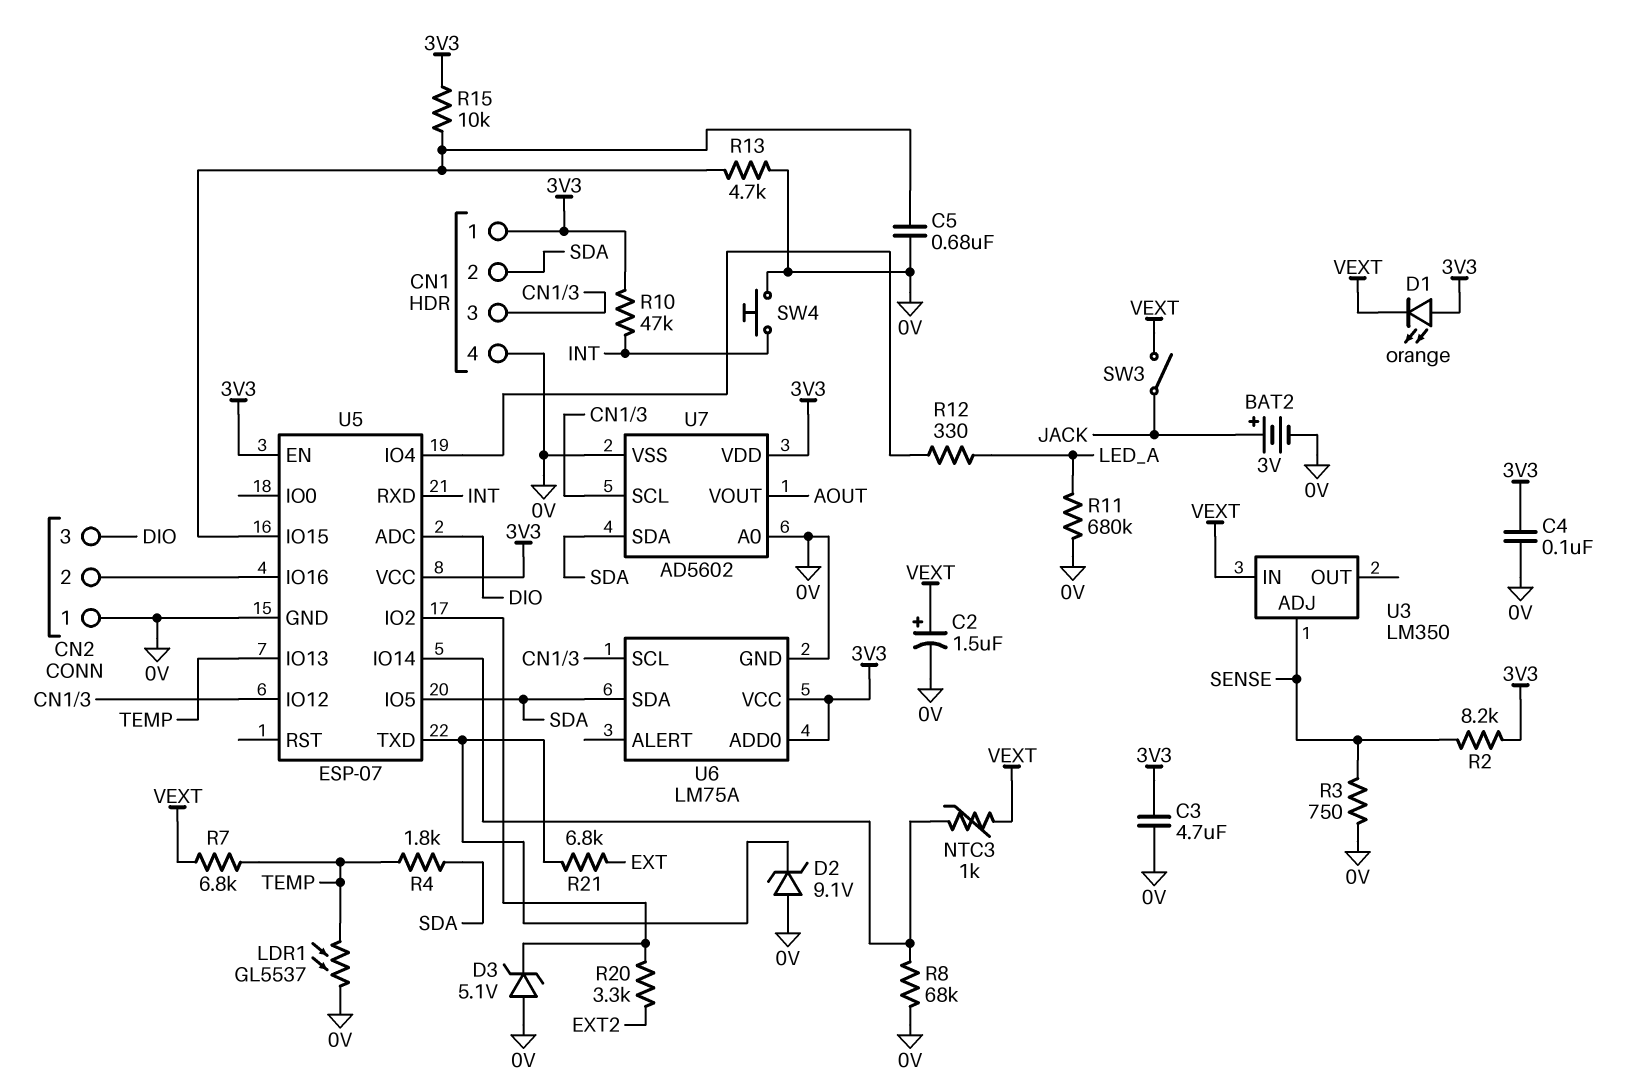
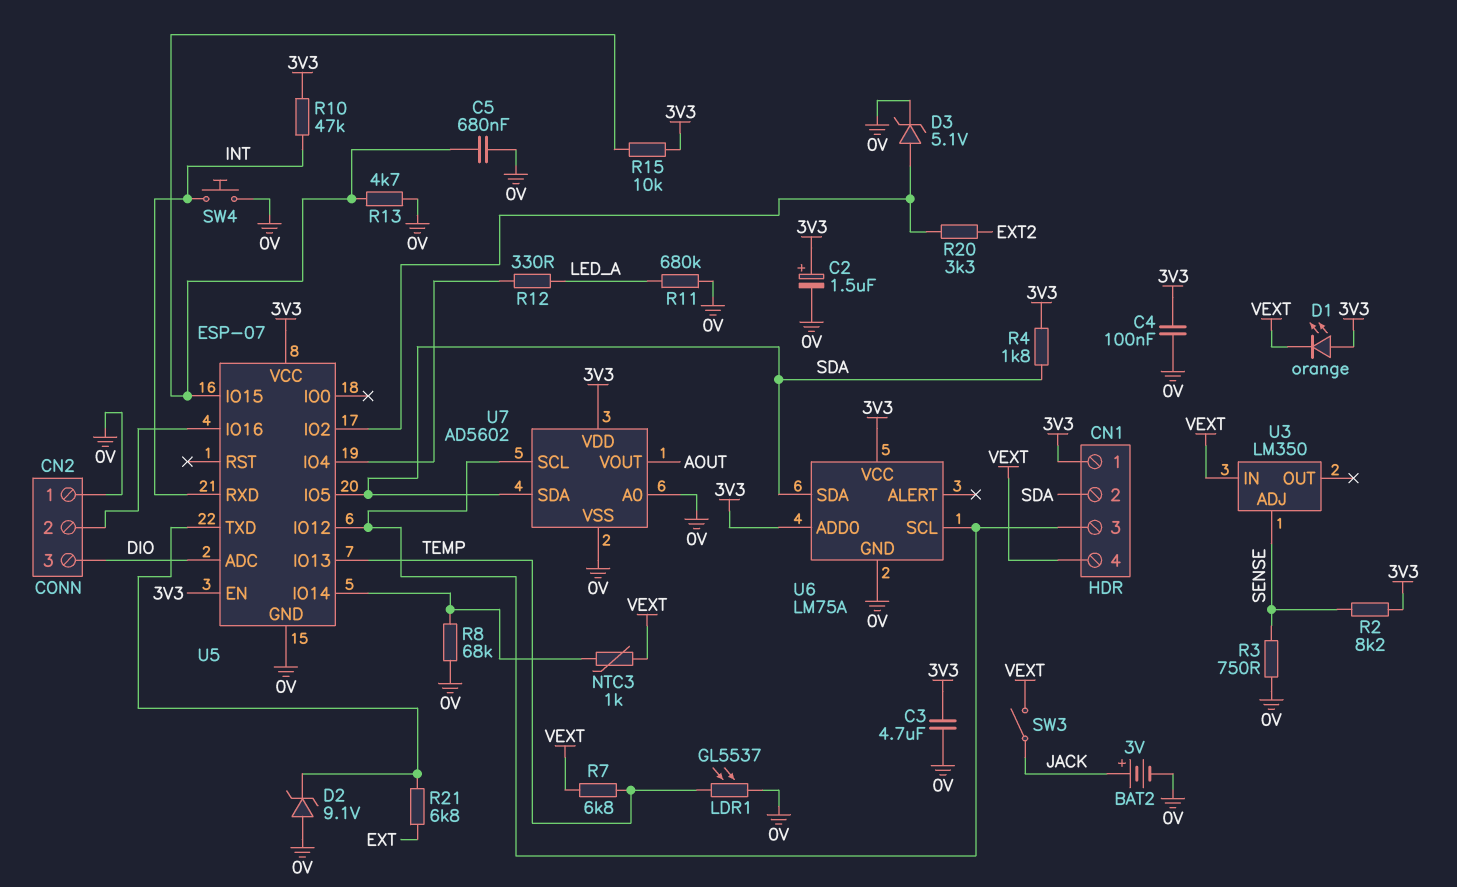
C2: 1.5uF (plus VEXT, minus 0V) -> 1.5uF (plus 3V3, minus 0V)
CN1 pin 4: 0V -> VEXT
D3: zener 5.1V (A 0V, K U5/IO2) -> zener 5.1V (A U5/IO2, K 0V)
R4: 1.8k (SDA, TEMP) -> 1.8k (3V3, SDA)

